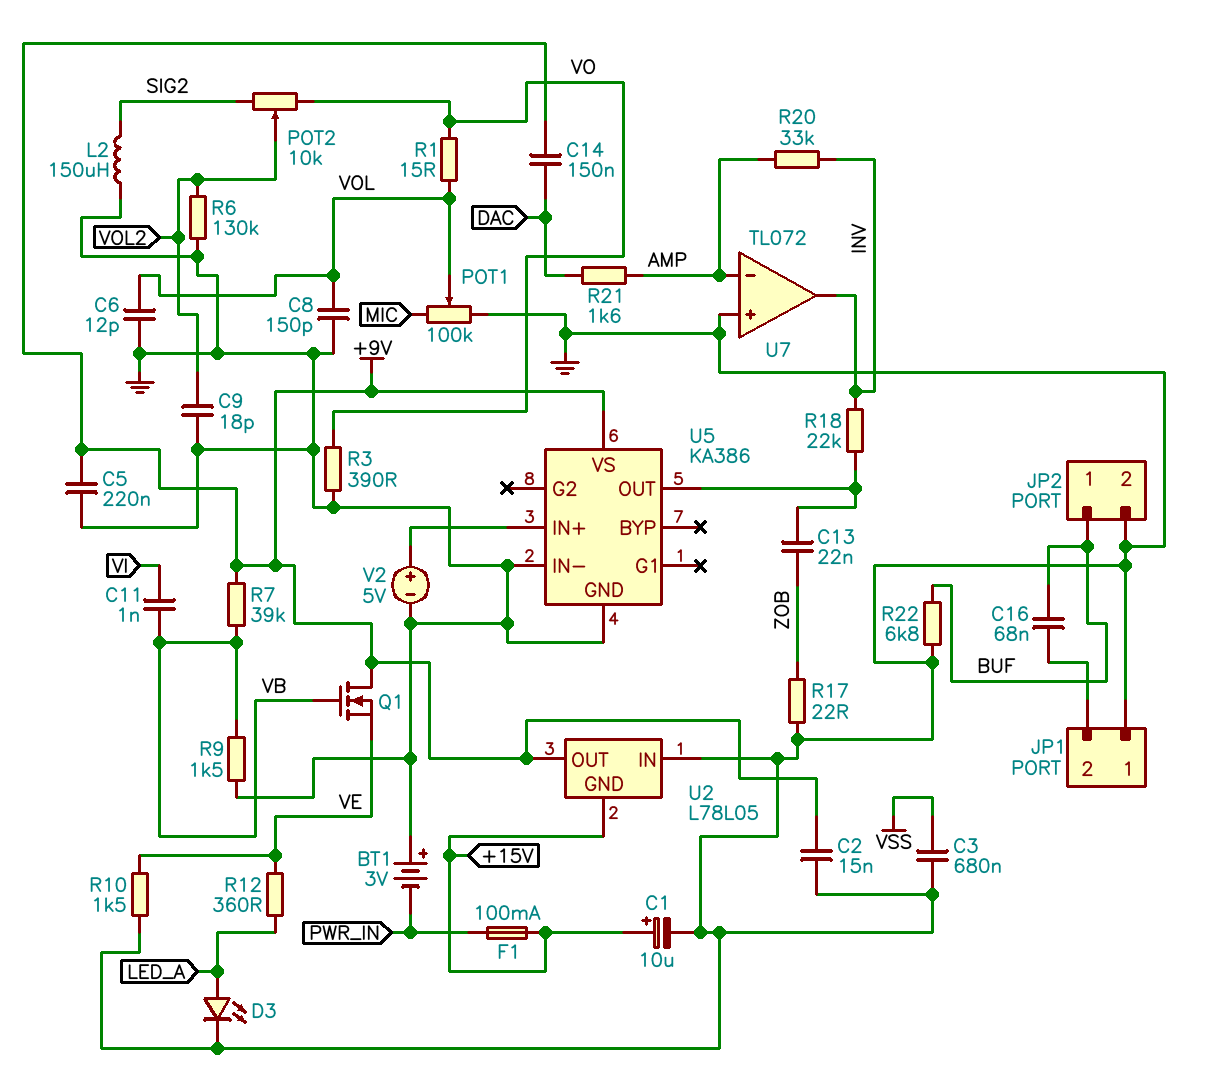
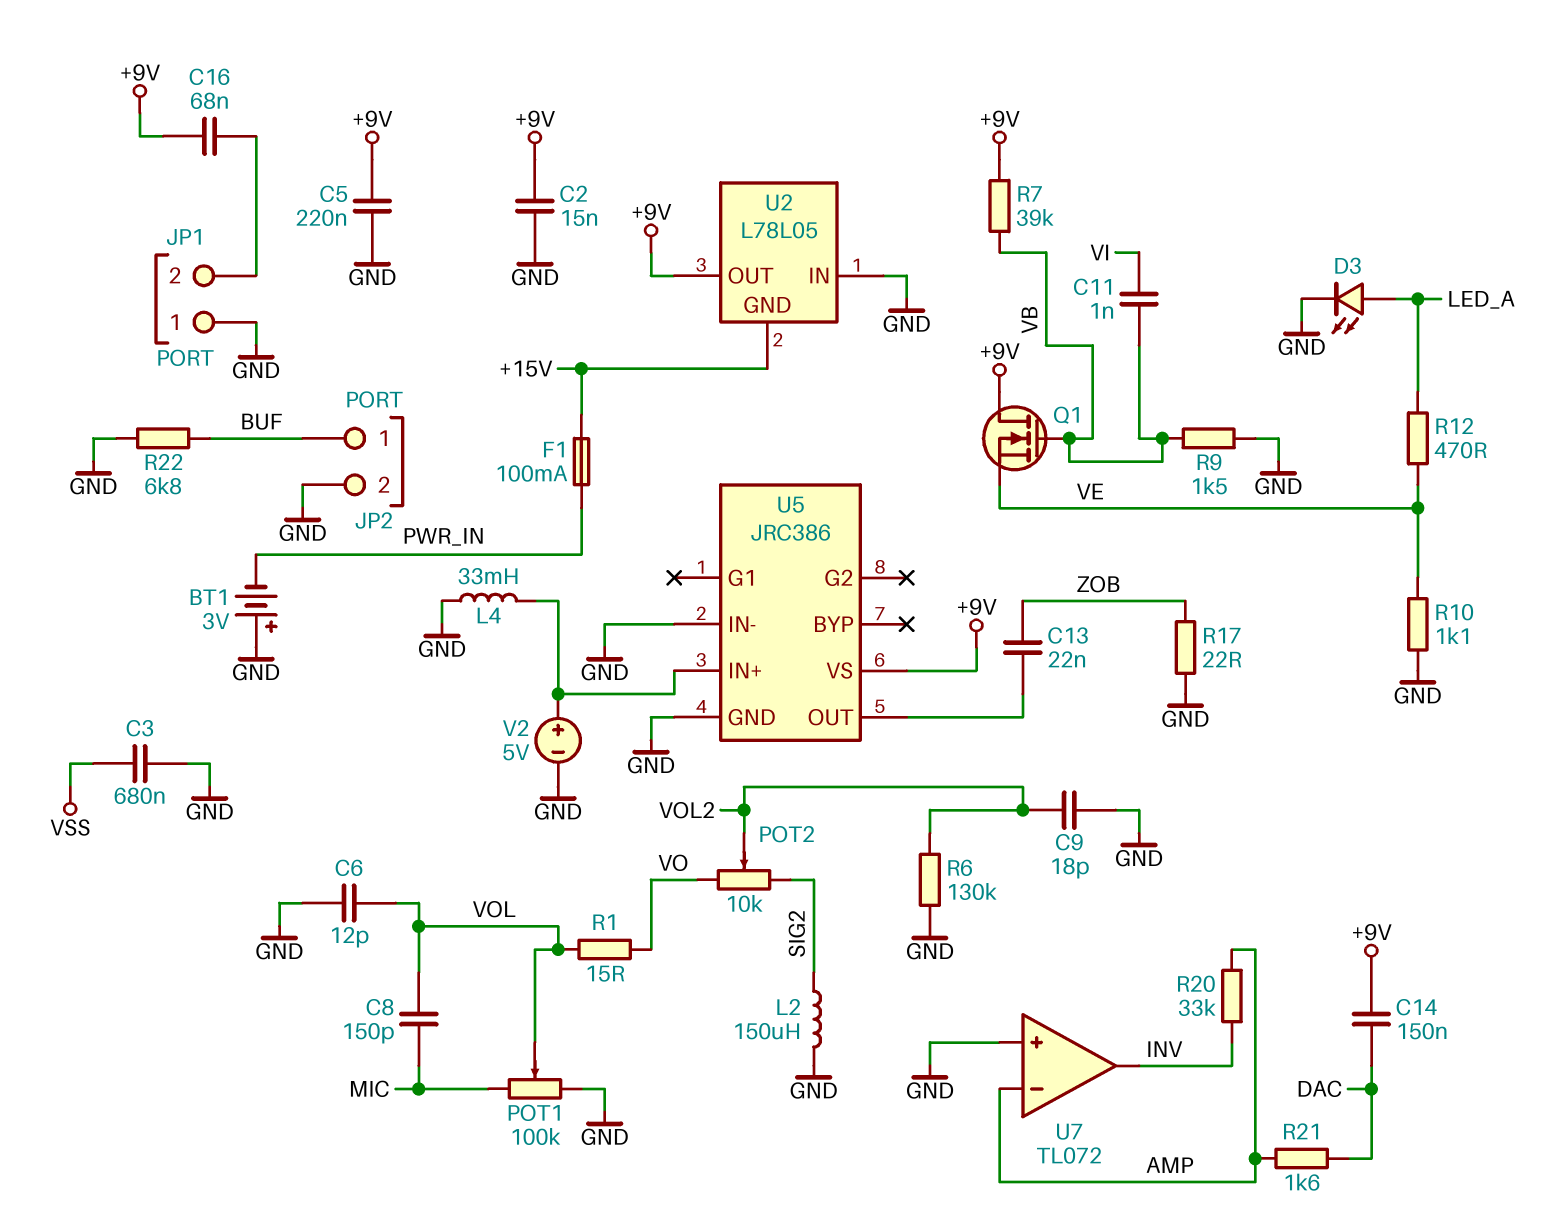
C1: 10uF (plus +15V, minus GND) -> none
C8: 150pF (GND, VOL) -> 150pF (MIC, VOL)
C16: 68nF (BUF, JP1/2) -> 68nF (+9V, JP1/2)
L4: none -> 33mH (GND, U5/IN+)
R3: 390 (GND, VO) -> none
R10: 1.5k (GND, VE) -> 1.1k (GND, VE)
R12: 360 (LED_A, VE) -> 470 (LED_A, VE)
R18: 22k (INV, U5/OUT) -> none
U5: KA386 -> JRC386

